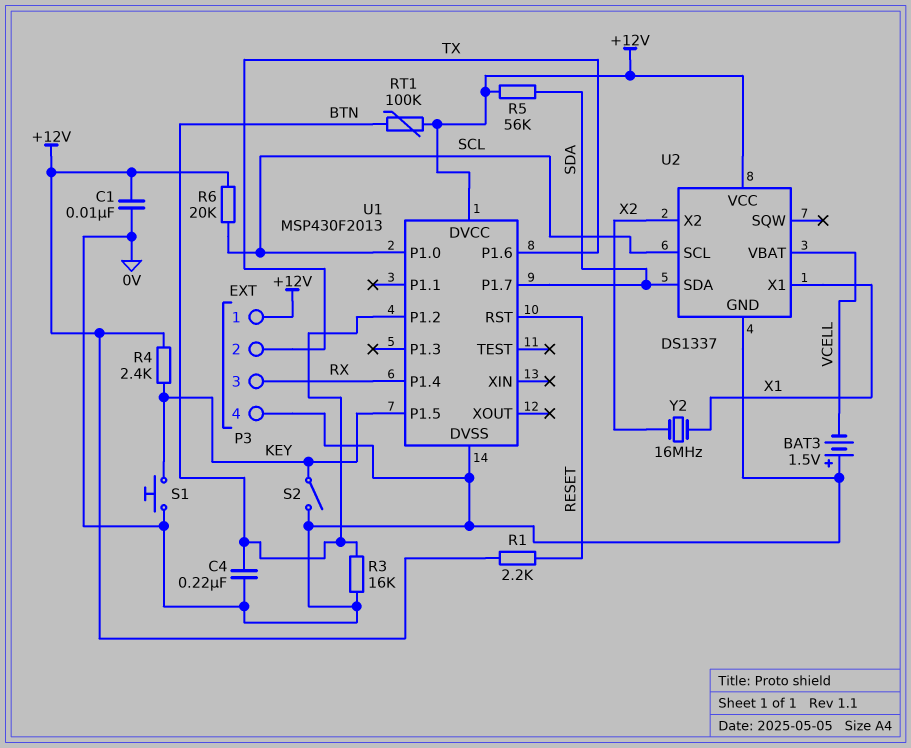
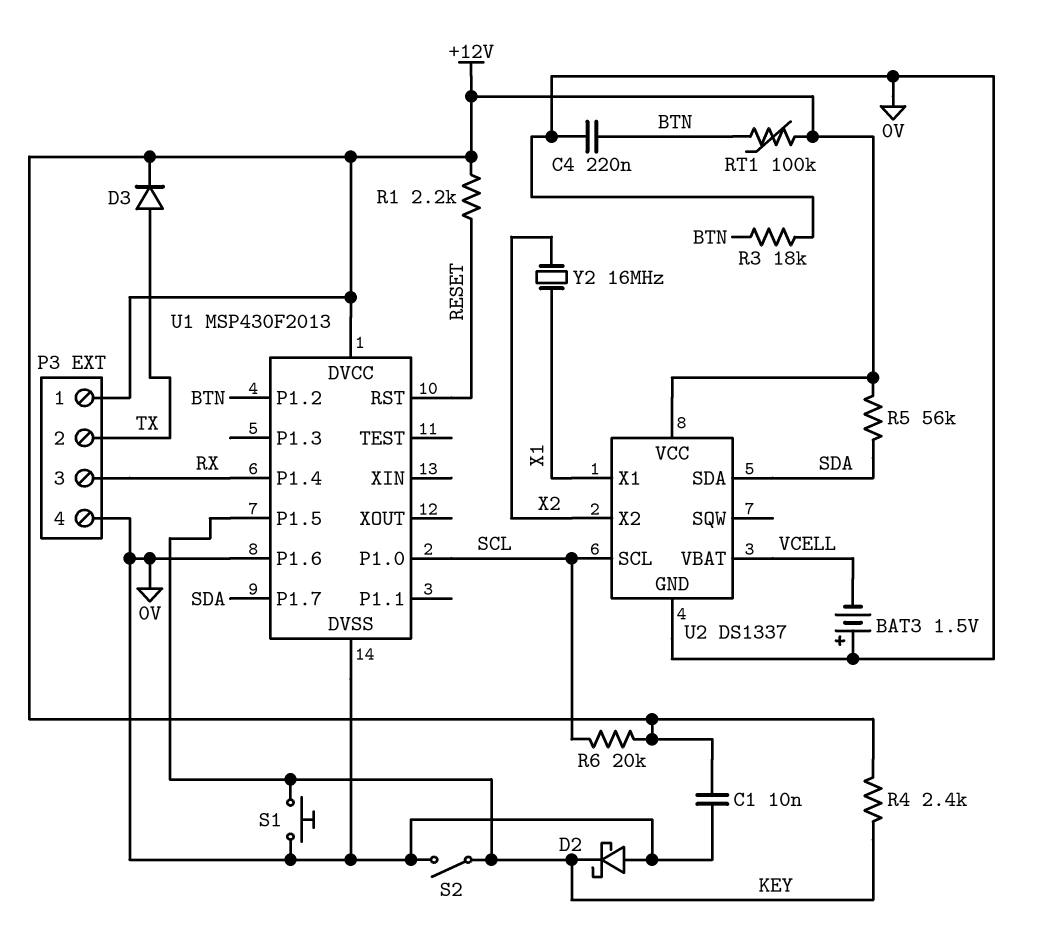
D2: none -> schottky (A 0V, K KEY)
D3: none -> diode (A TX, K +12V)
R3: 16k (0V, BTN) -> 18k (0V, BTN)
U1 pin P1.6: TX -> 0V

